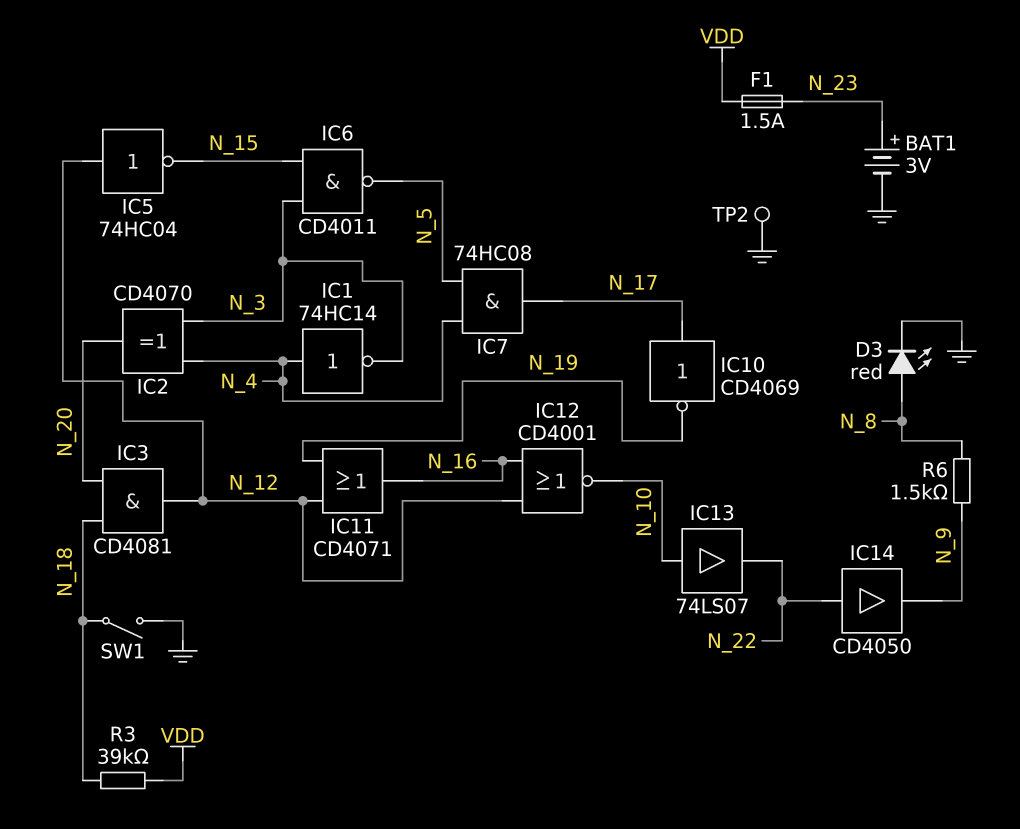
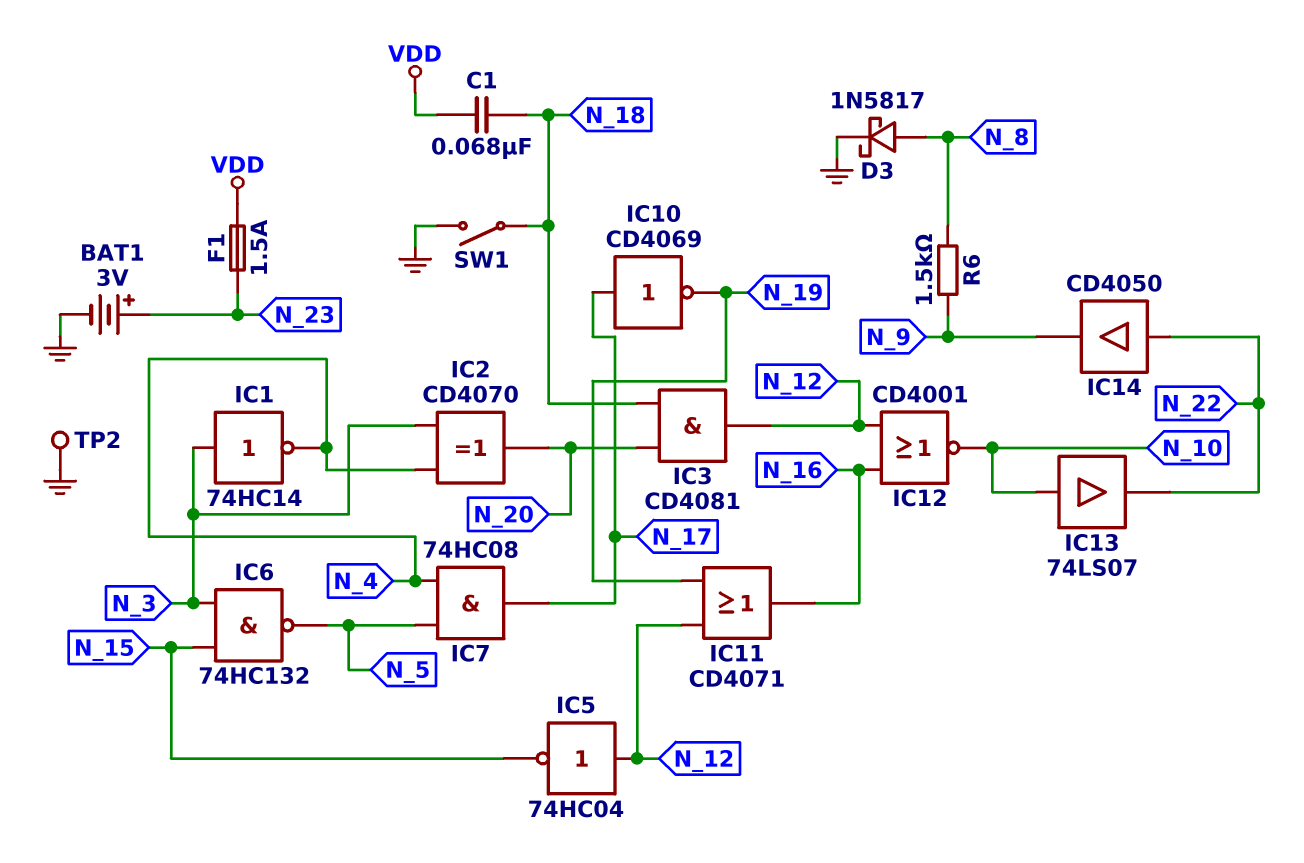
C1: none -> 68nF (N_18, VDD)
D3: LED red (A N_8, K GND) -> schottky 1N5817 (A N_8, K GND)
IC1: NOT 74HC14 (in N_4, out N_3) -> NOT 74HC14 (in N_3, out N_4)
IC6: NAND CD4011 (in N_3, in N_15, out N_5) -> NAND 74HC132 (in N_3, in N_15, out N_5)
R3: 39k (N_18, VDD) -> none

